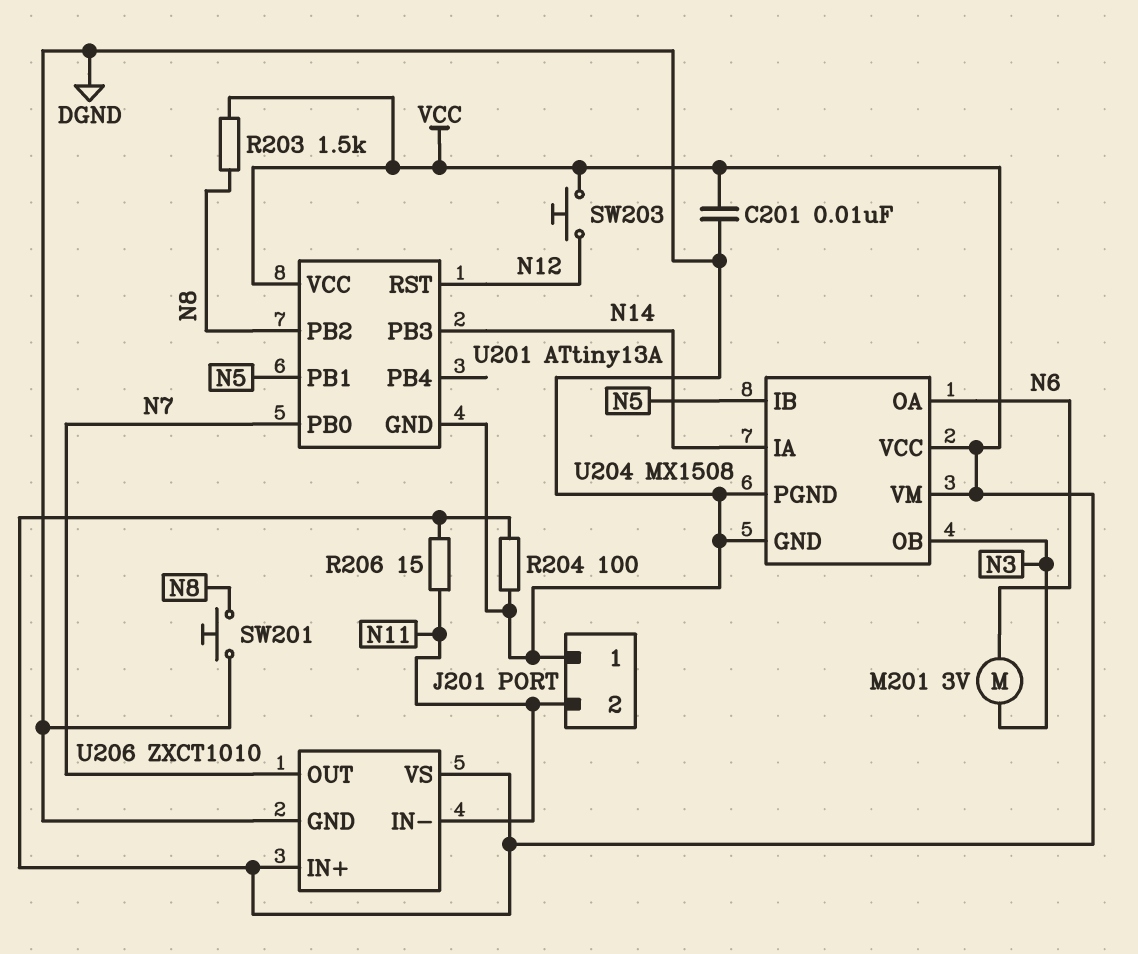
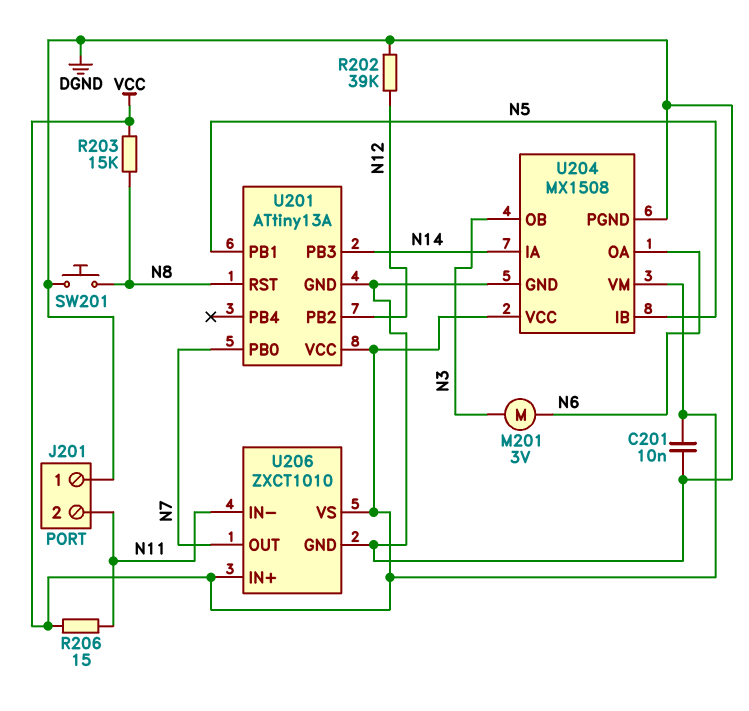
R202: none -> 39k (DGND, N12)
R203: 1.5k (N8, VCC) -> 15k (N8, VCC)
R204: 100 (DGND, VCC) -> none
SW203: button (N12, VCC) -> none
U201 pin PB2: N8 -> N12
U201 pin RST: N12 -> N8

